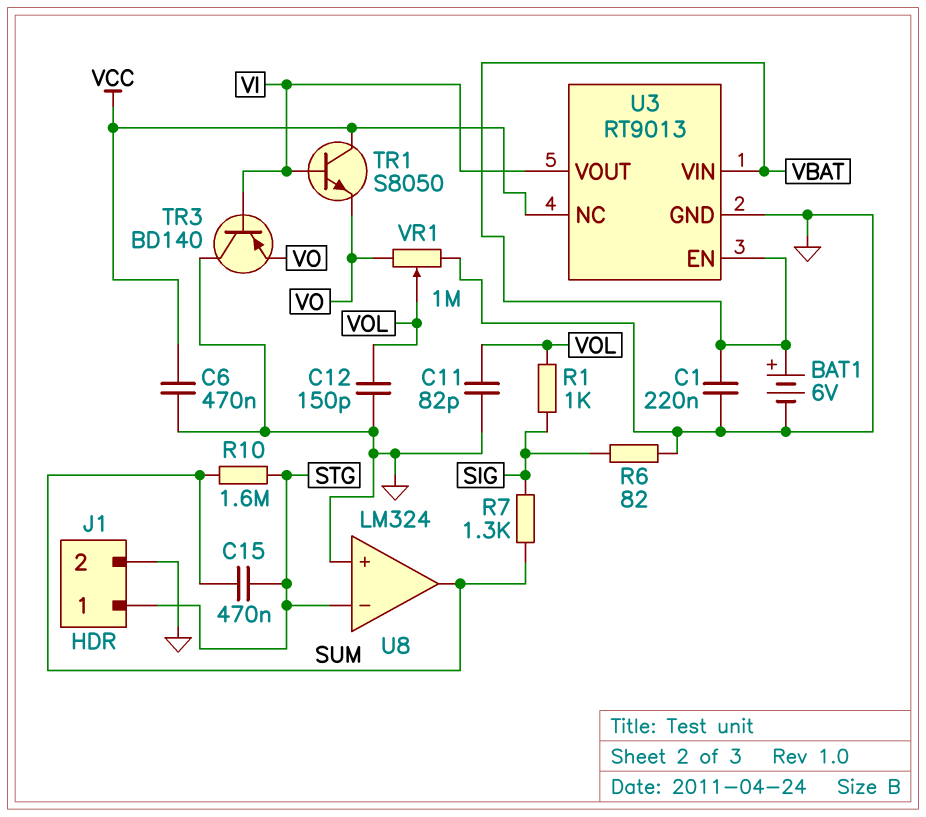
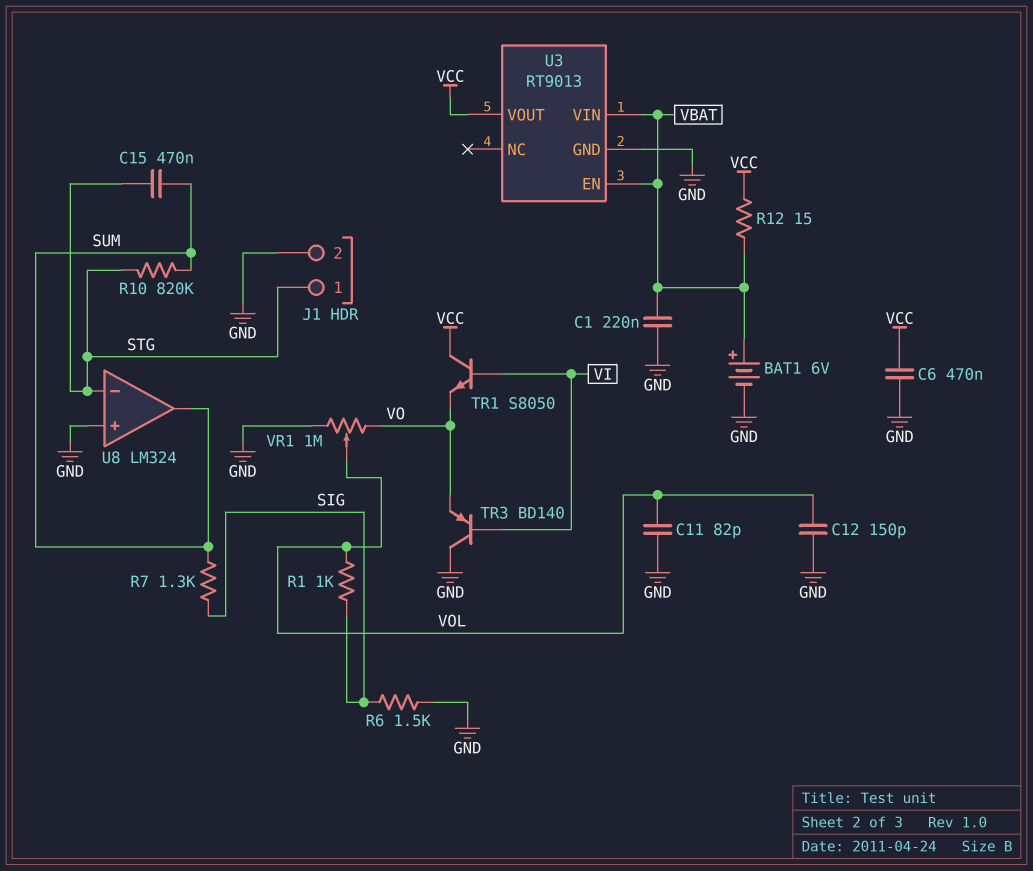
R6: 82 (GND, SIG) -> 1.5k (GND, SIG)
R10: 1.6M (STG, SUM) -> 820k (STG, SUM)
R12: none -> 15 (VBAT, VCC)
U3 pin NC: VCC -> none
U3 pin VOUT: VI -> VCC

